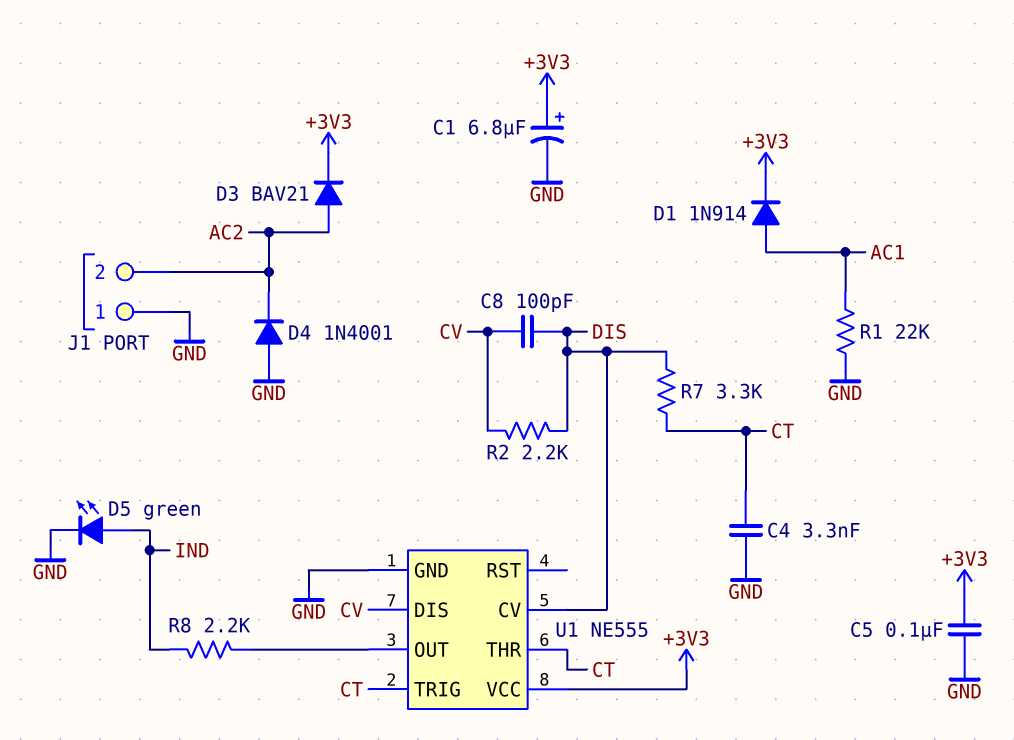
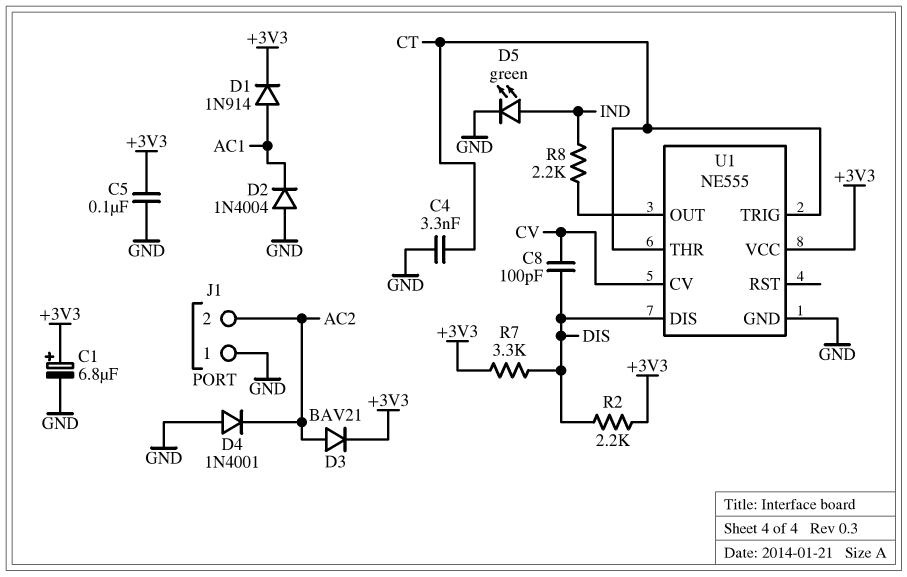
D2: none -> diode 1N4004 (A GND, K AC1)
R1: 22k (AC1, GND) -> none
R2: 2.2k (CV, DIS) -> 2.2k (+3V3, DIS)
R7: 3.3k (CT, DIS) -> 3.3k (+3V3, DIS)
U1 pin CV: DIS -> CV
U1 pin DIS: CV -> DIS

